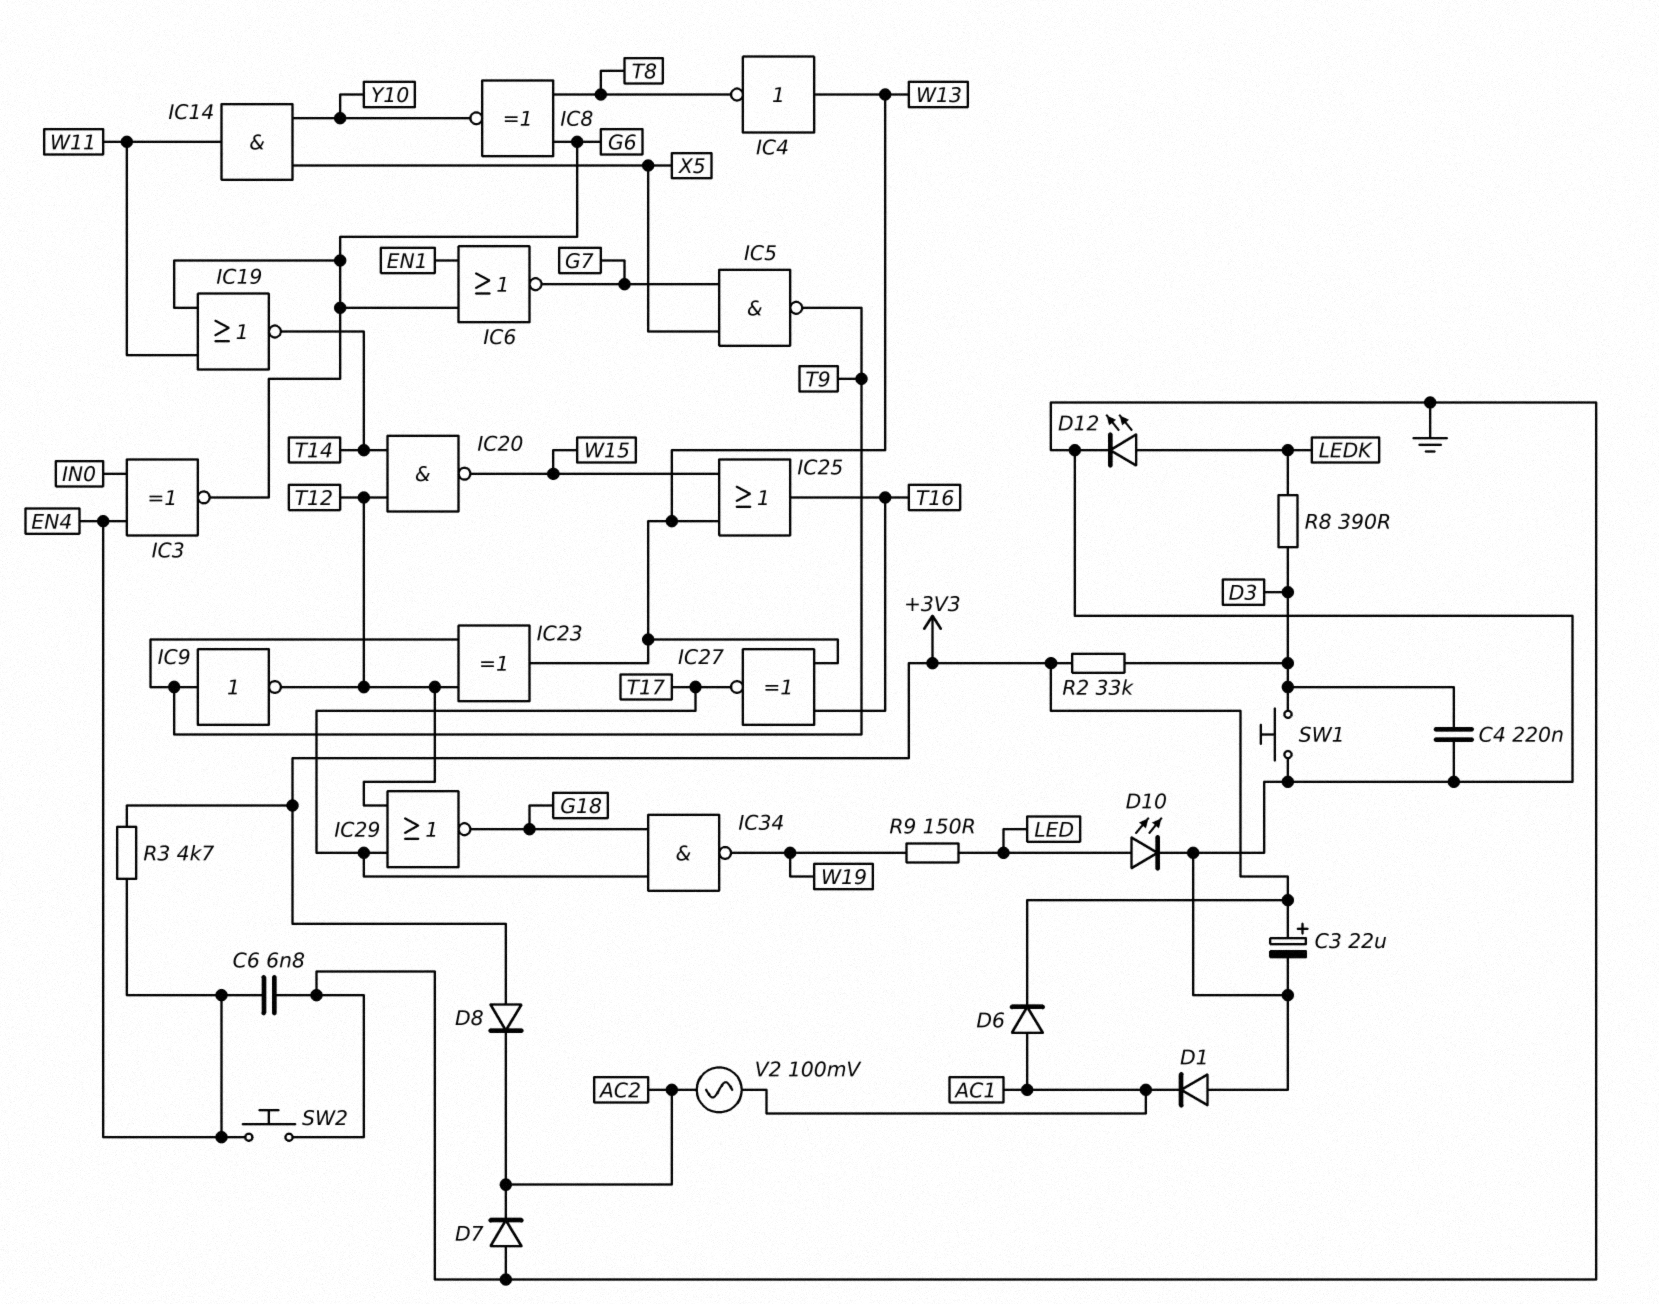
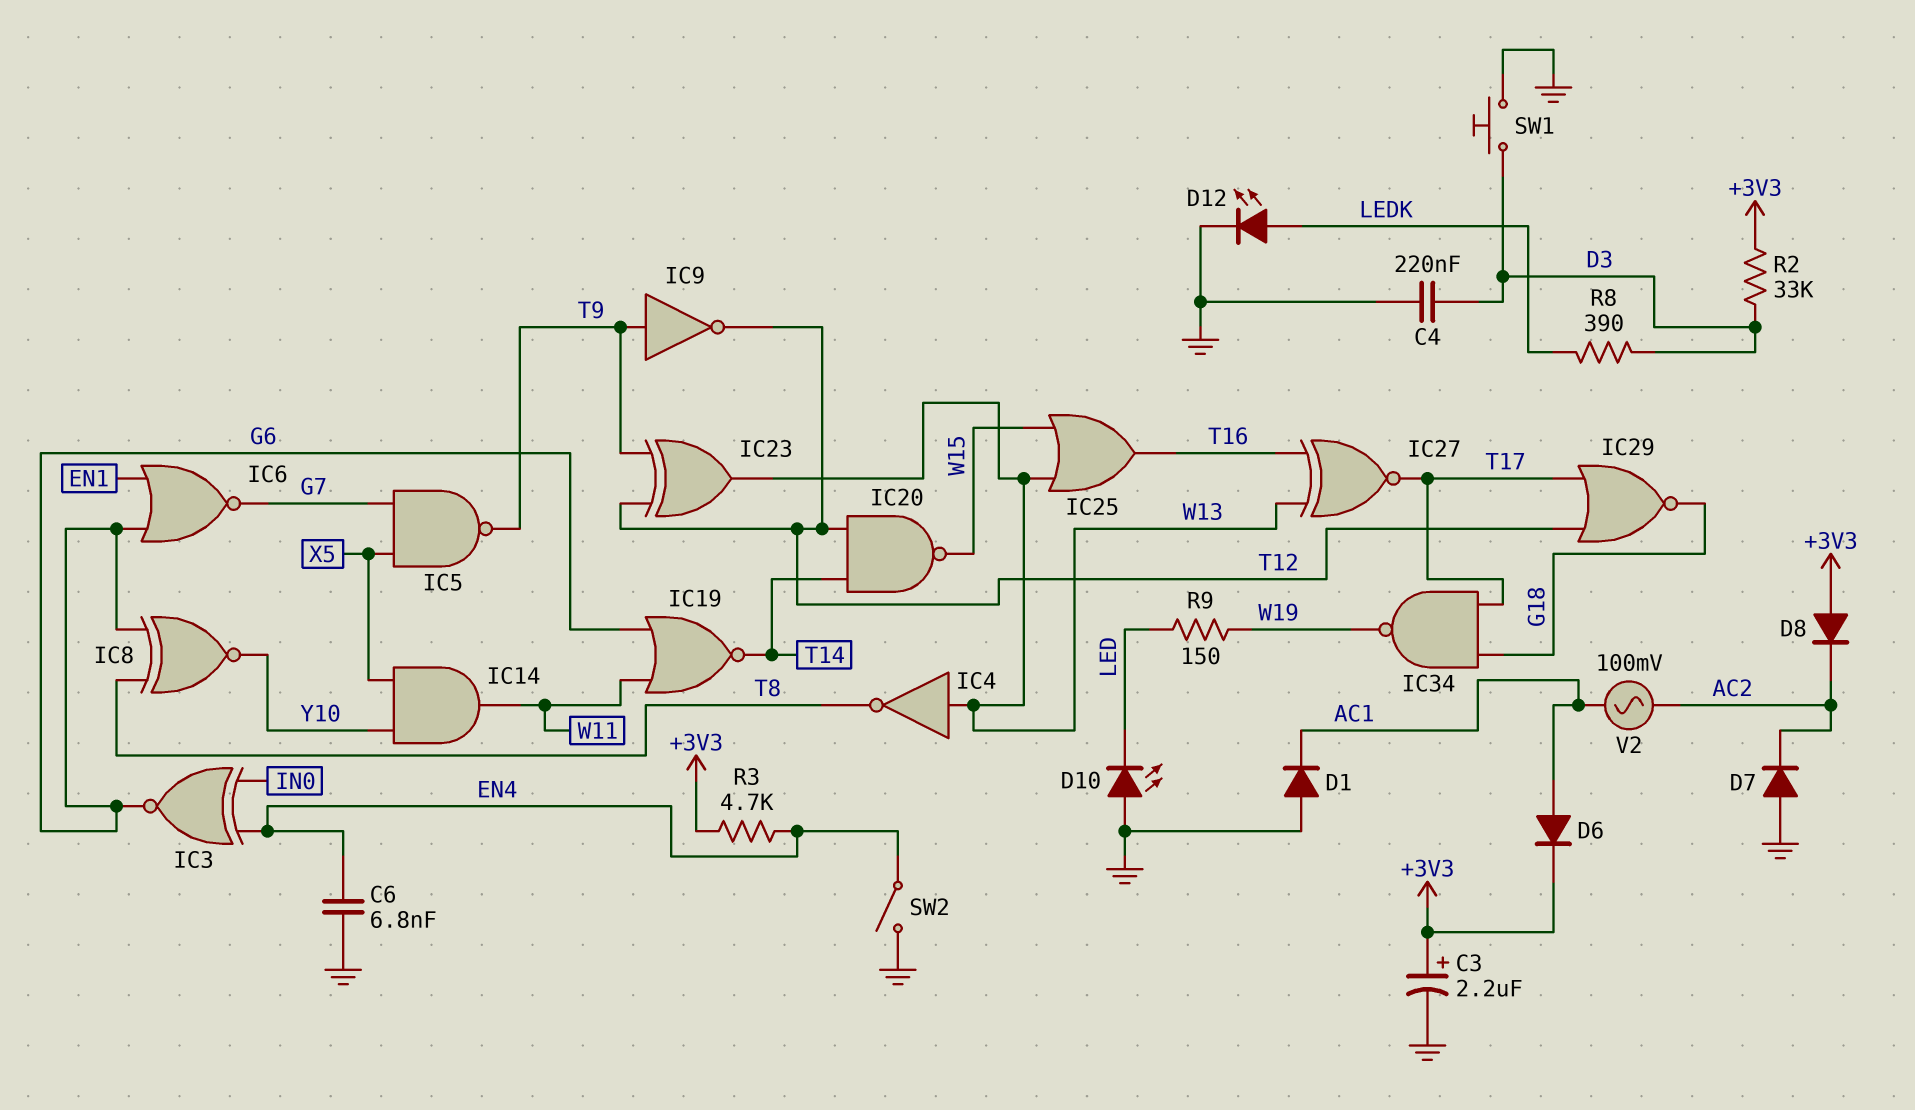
C3: 22uF (plus +3V3, minus GND) -> 2.2uF (plus +3V3, minus GND)
D10: LED (A LED, K GND) -> LED (A GND, K LED)
SW2: button (EN4, GND) -> switch (EN4, GND)

